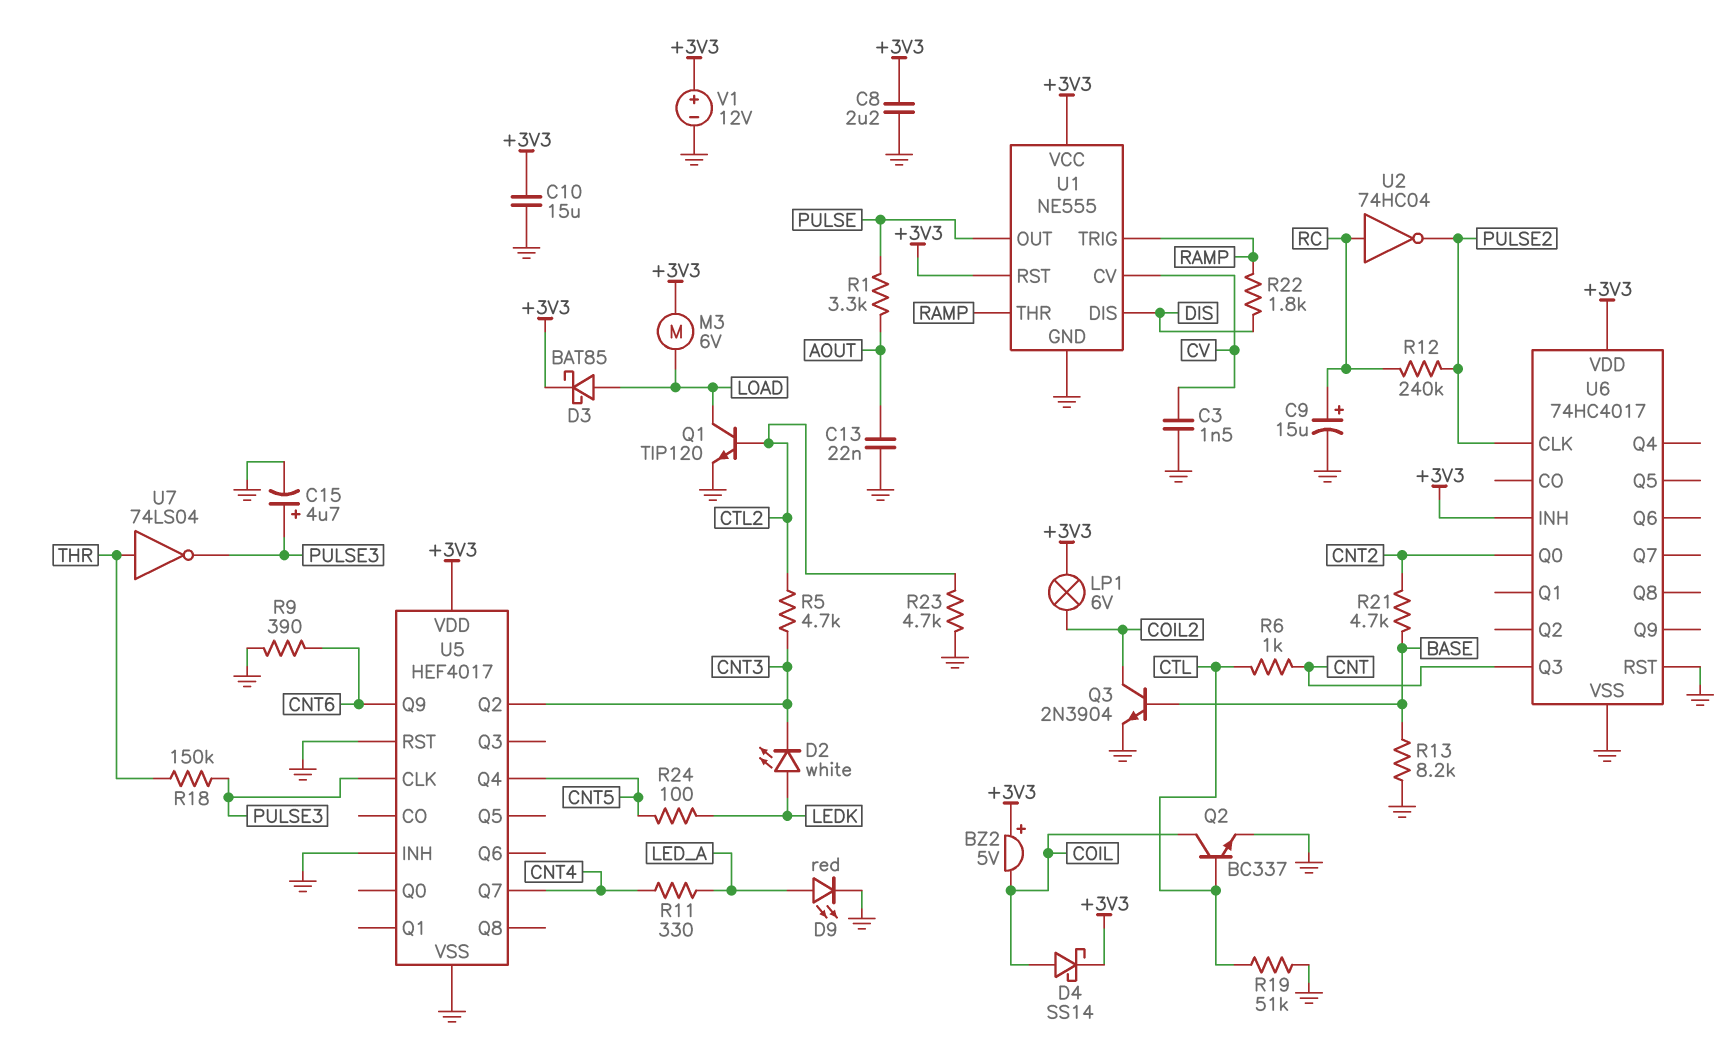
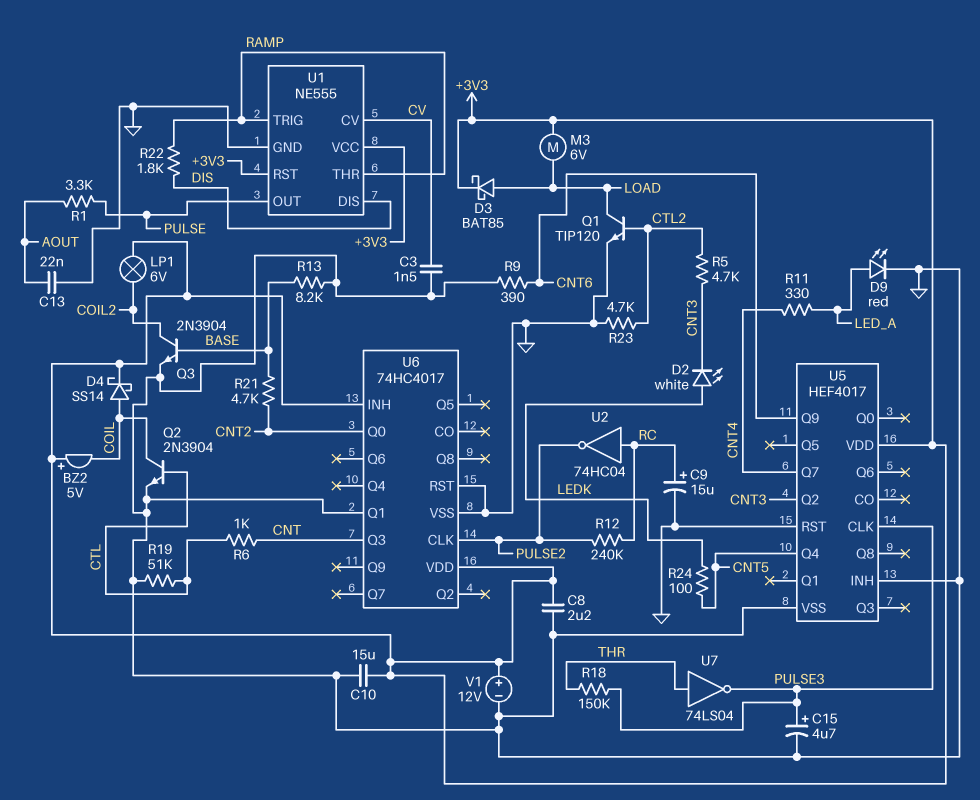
Q2: NPN BC337 (B CTL, C COIL, E GND) -> NPN 2N3904 (B CTL, C COIL, E GND)
U6 pin Q1: none -> GND

